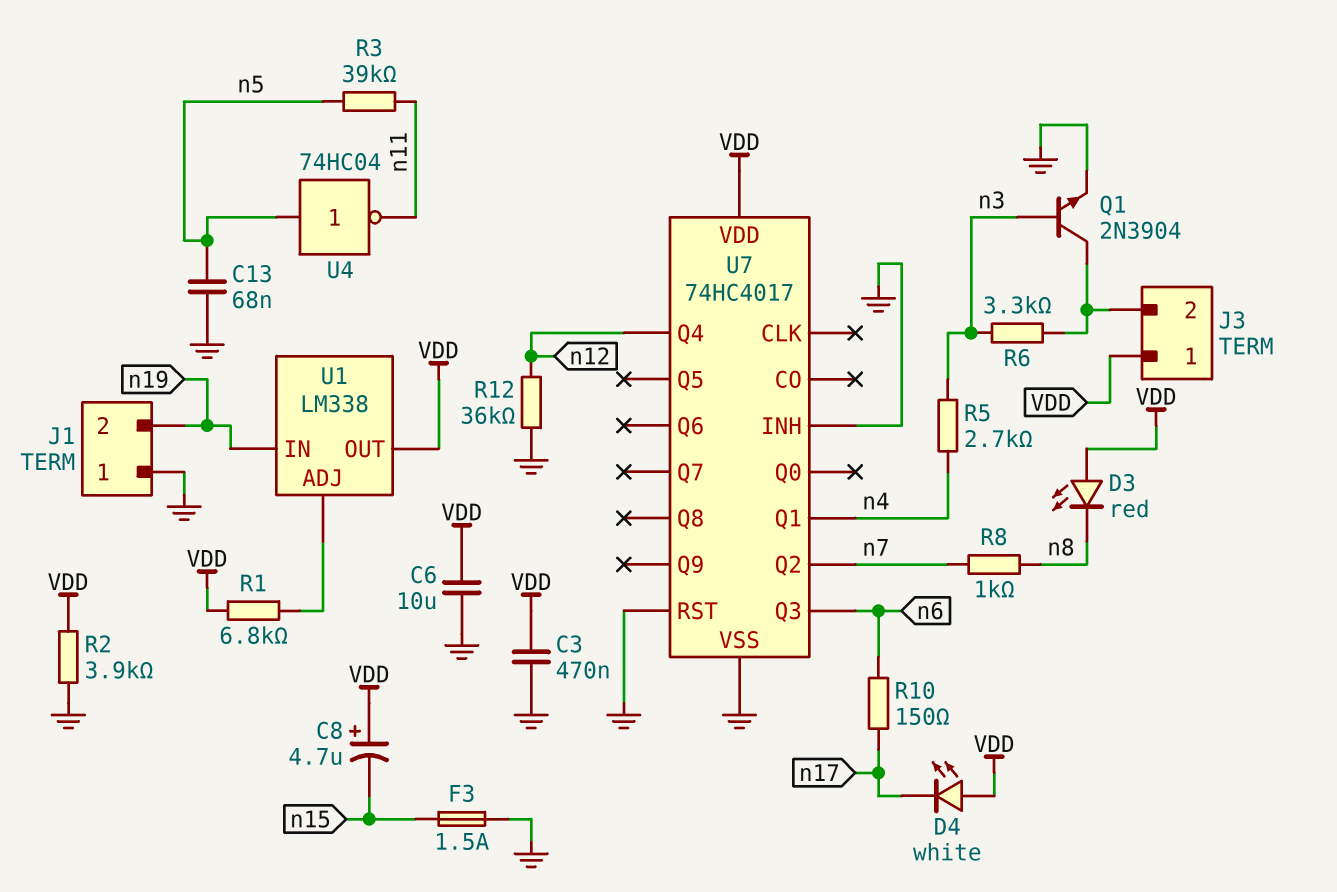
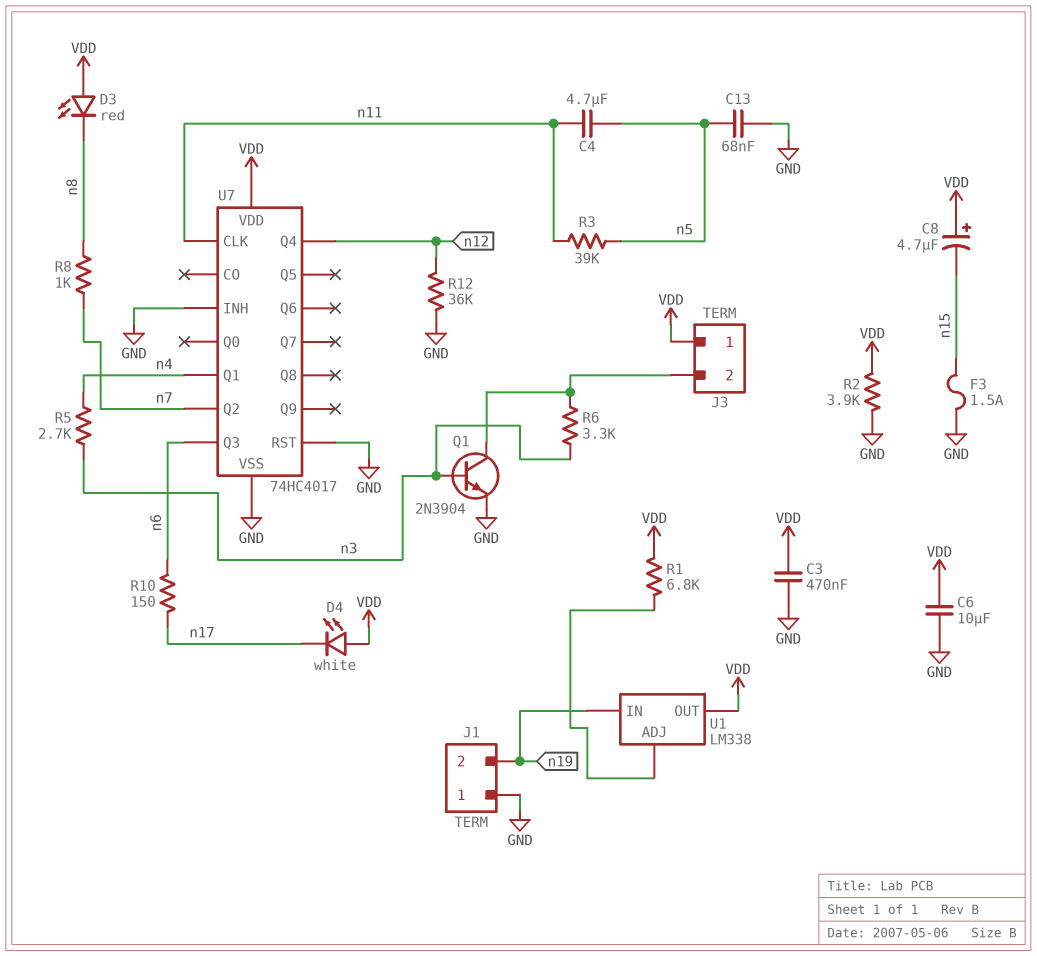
C4: none -> 4.7uF (n5, n11)
U4: NOT 74HC04 (in n5, out n11) -> none
U7 pin CLK: none -> n11

